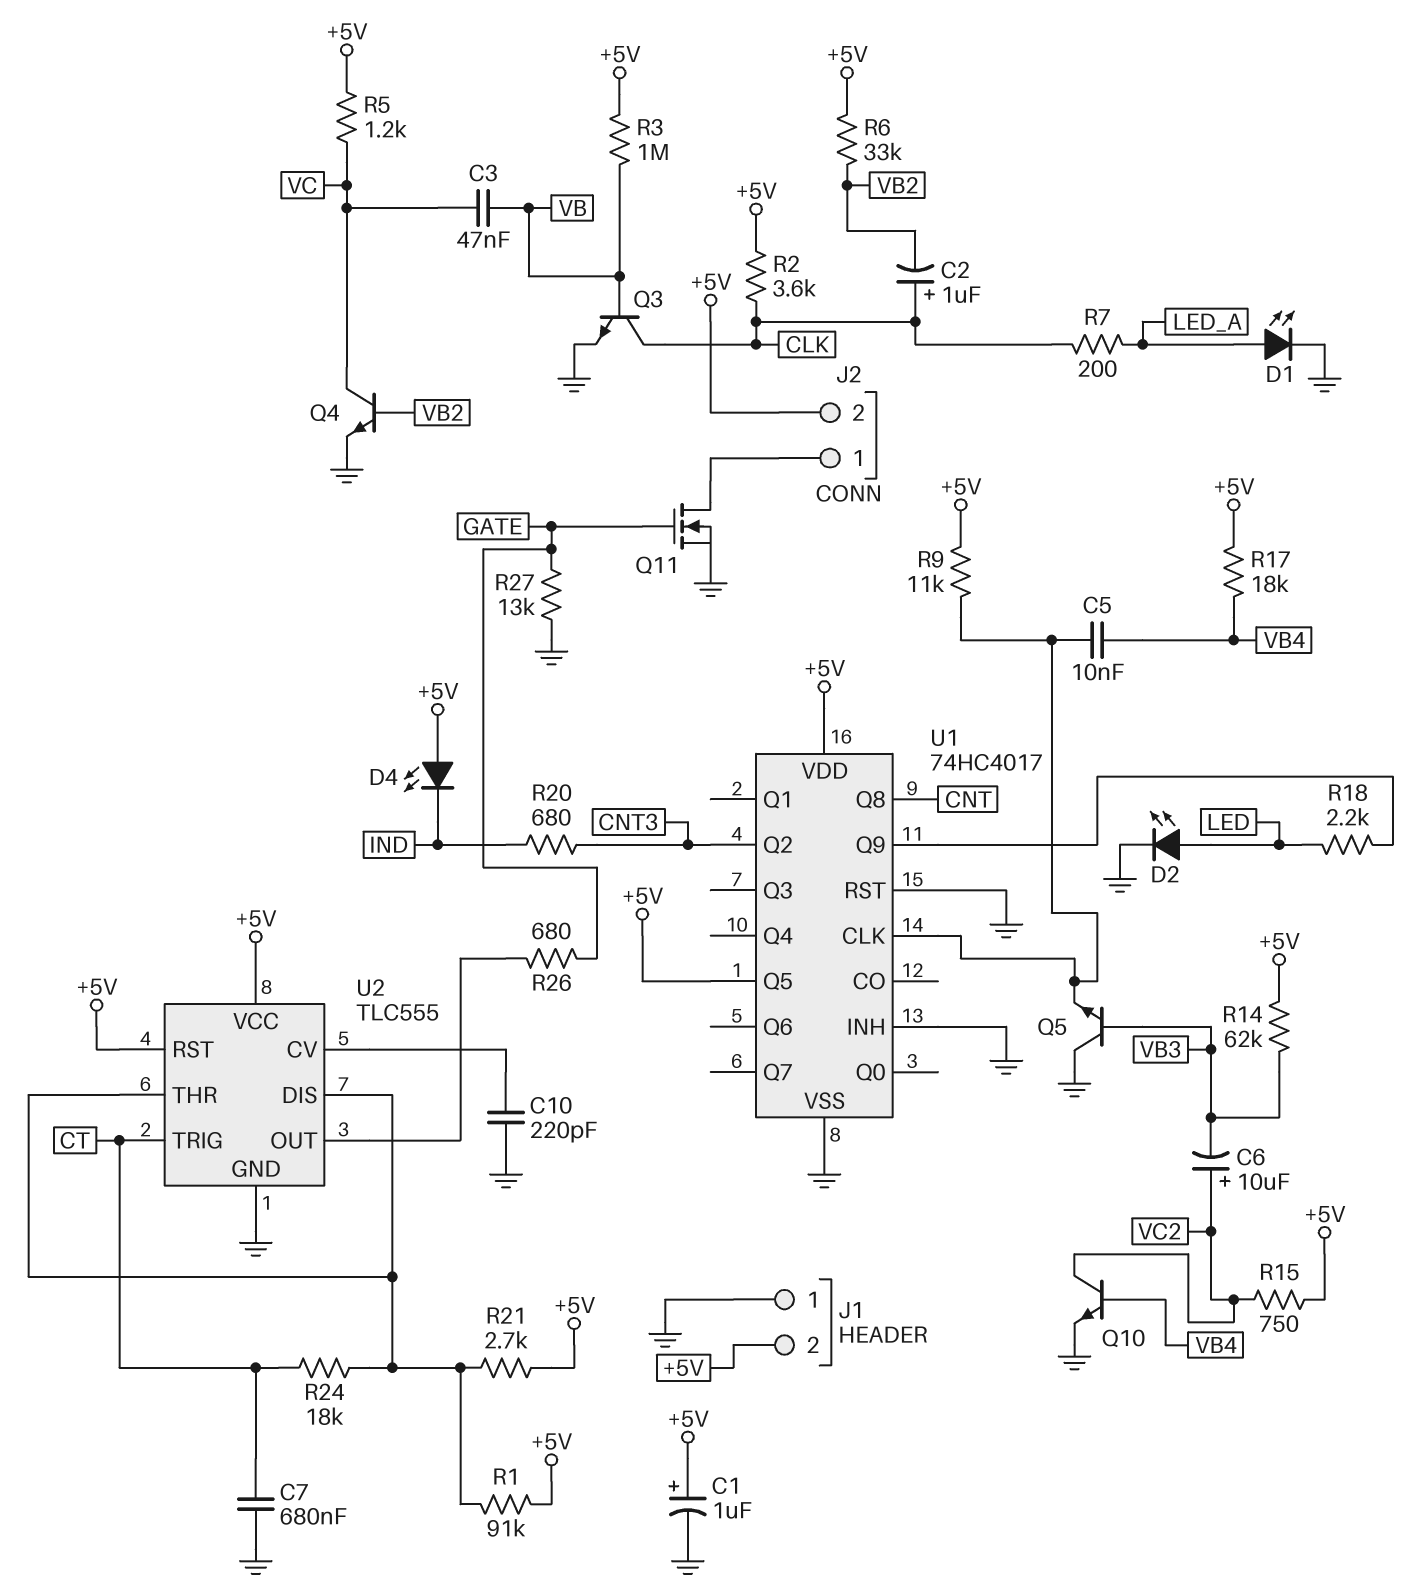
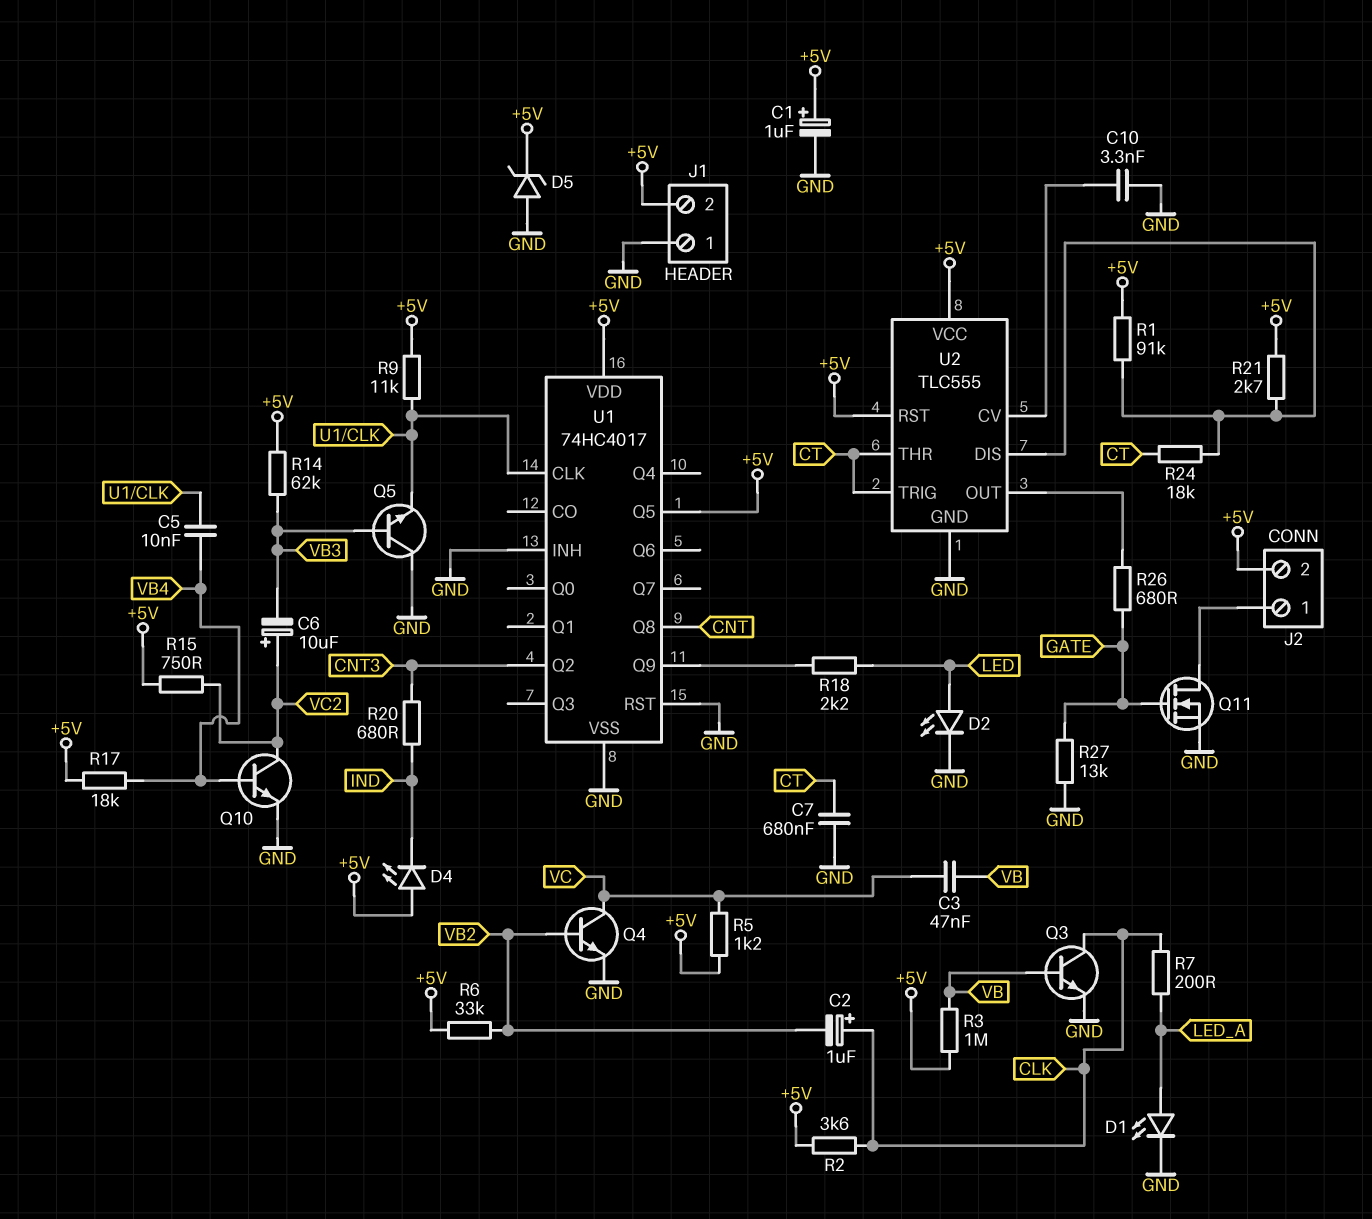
C10: 220pF (GND, U2/CV) -> 3.3nF (GND, U2/CV)
D5: none -> zener (A GND, K +5V)
U2 pin THR: U2/DIS -> CT

